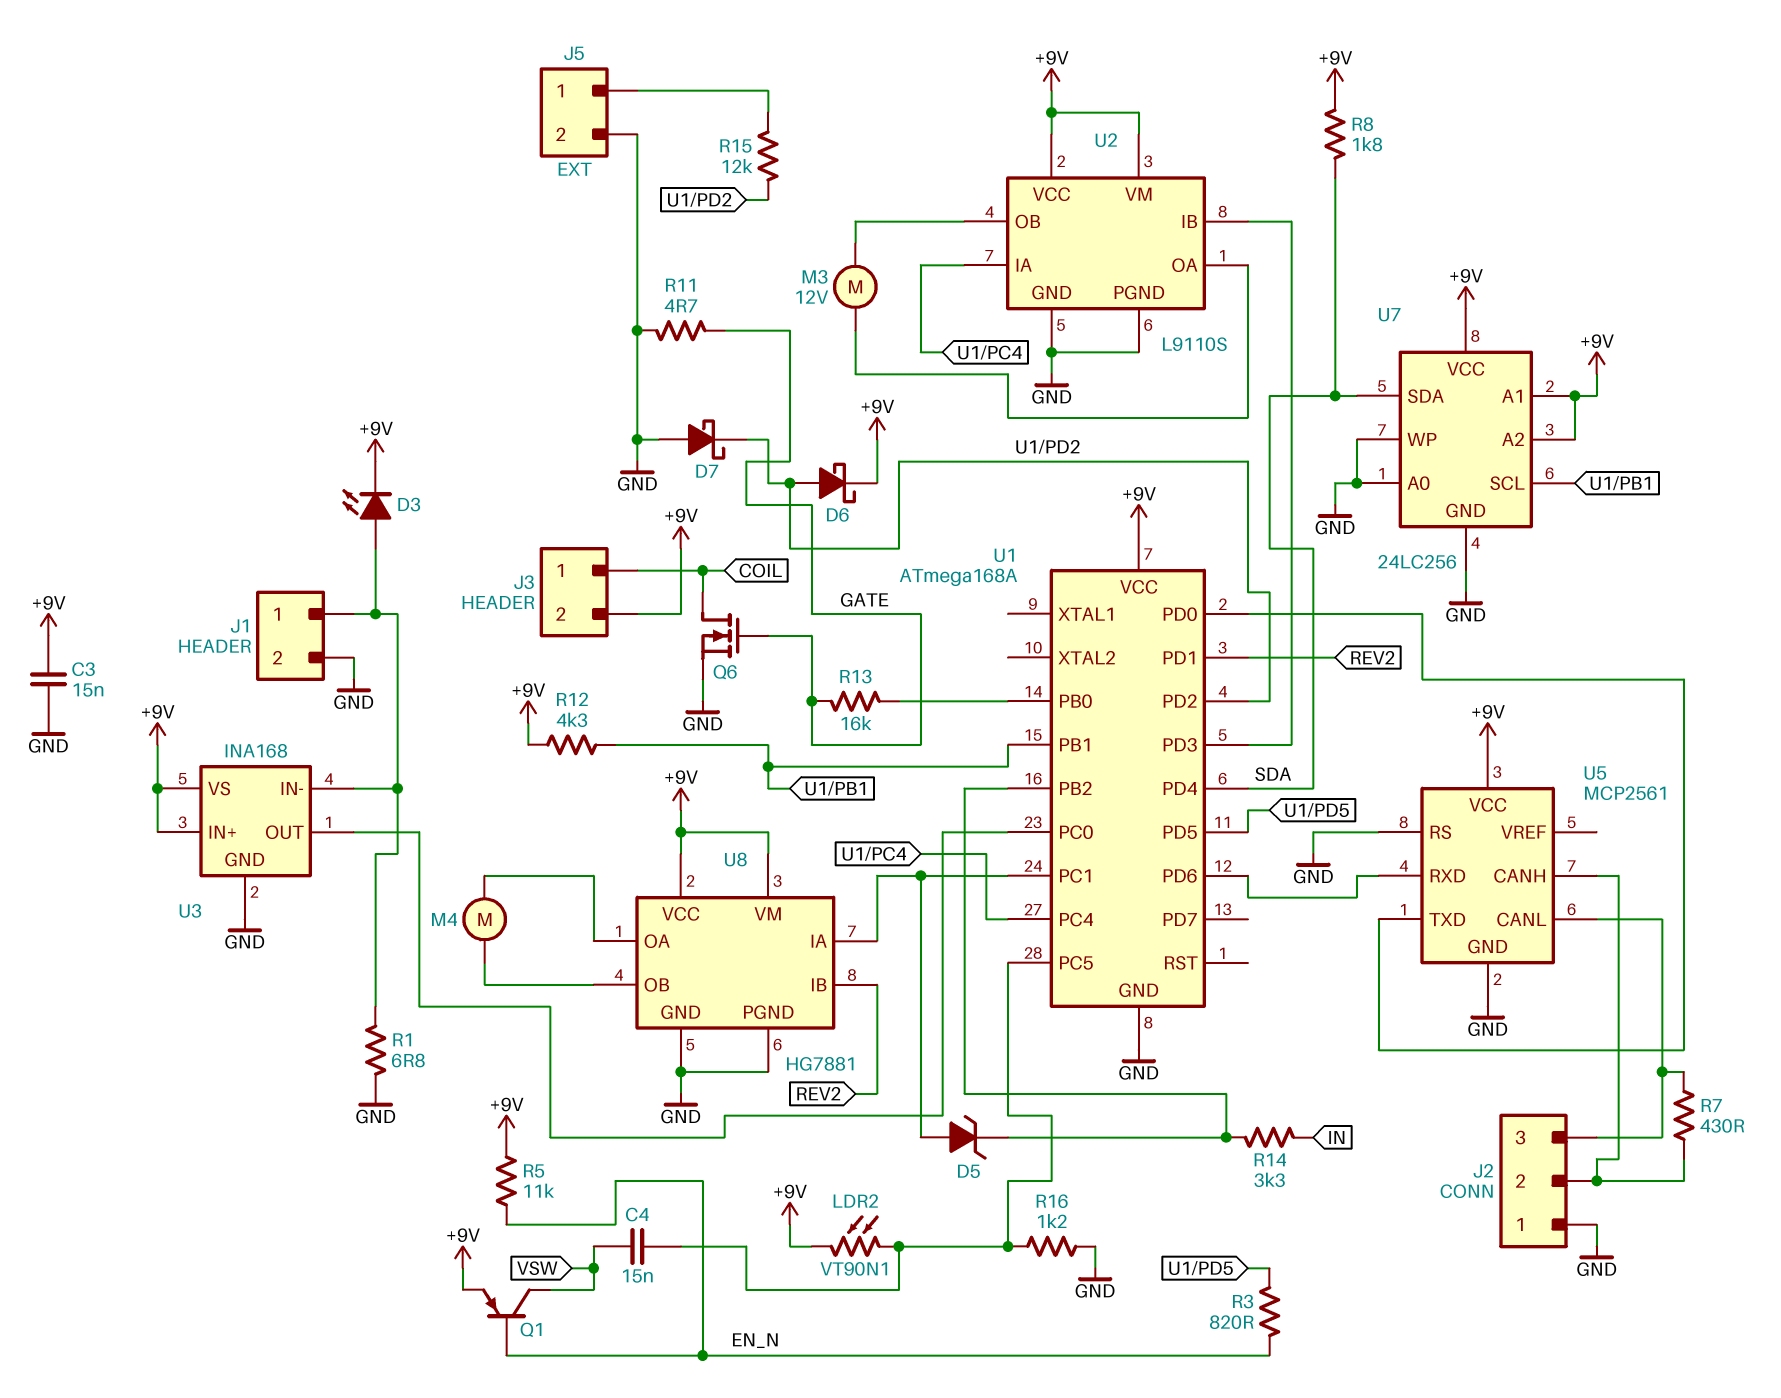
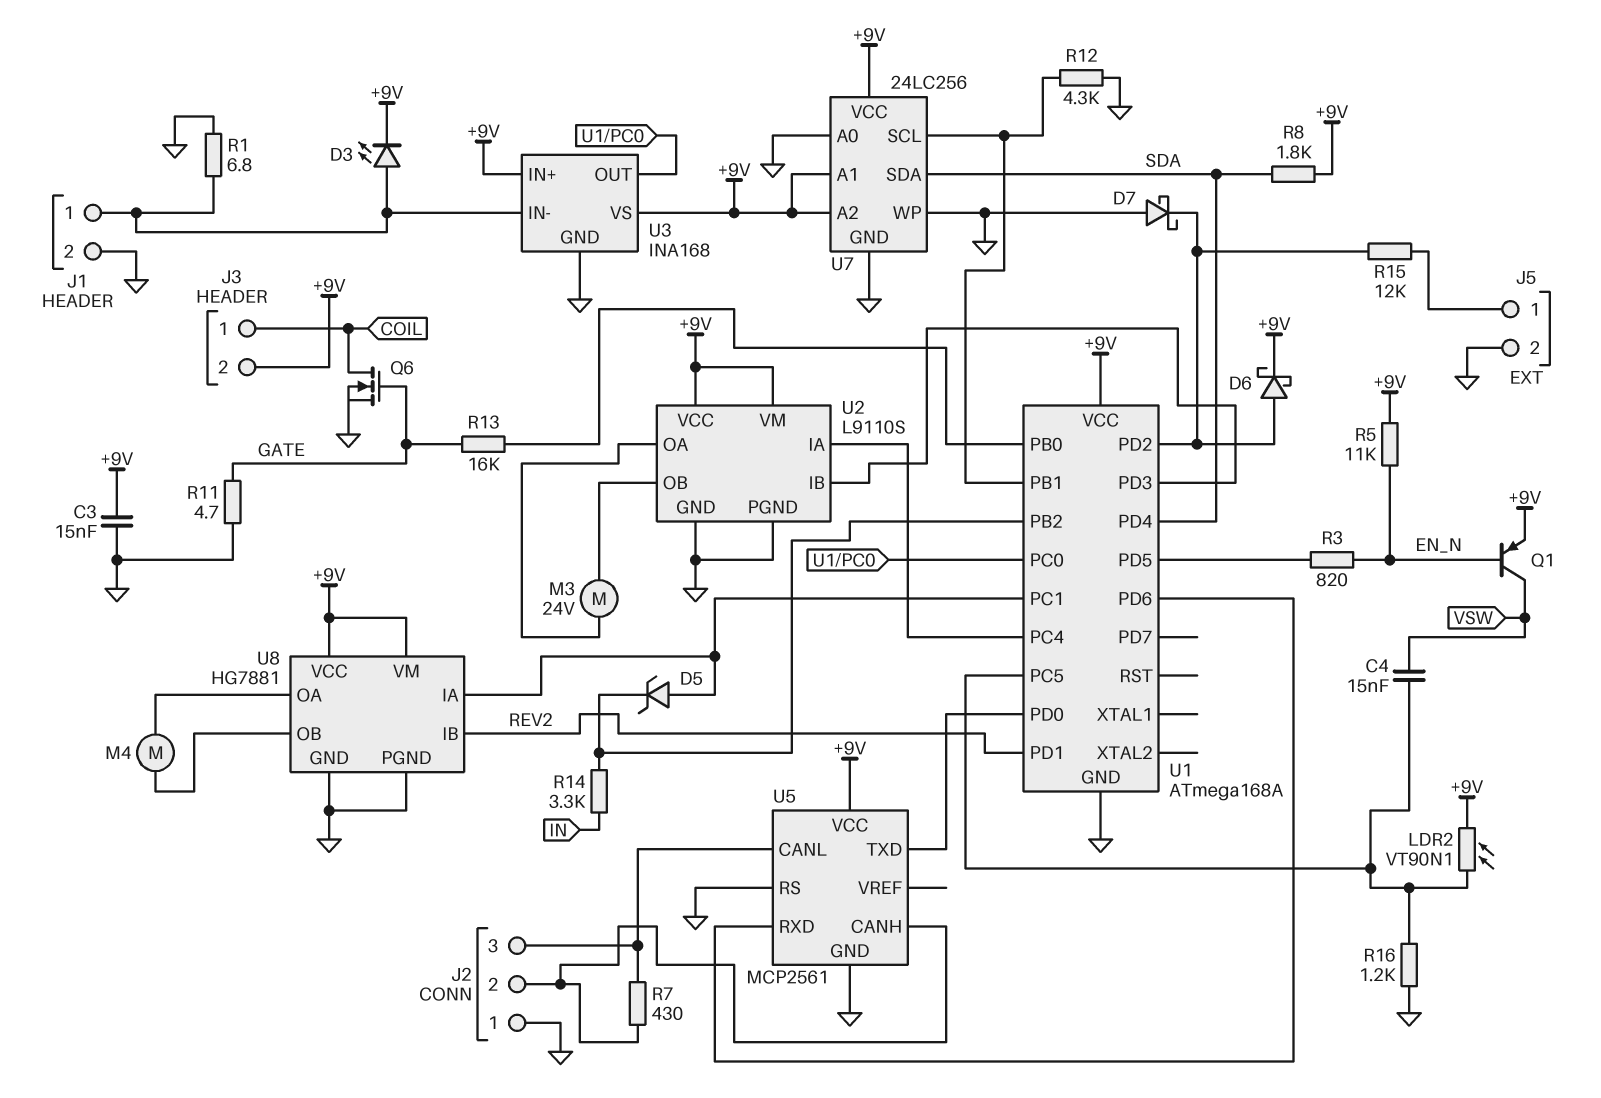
M3: motor 12V (U2/OA, U2/OB) -> motor 24V (U2/OA, U2/OB)
R12: 4.3k (+9V, U1/PB1) -> 4.3k (GND, U1/PB1)

